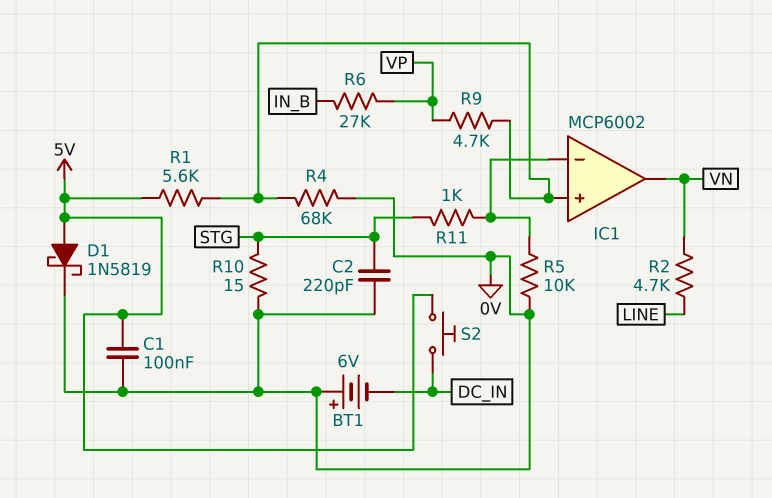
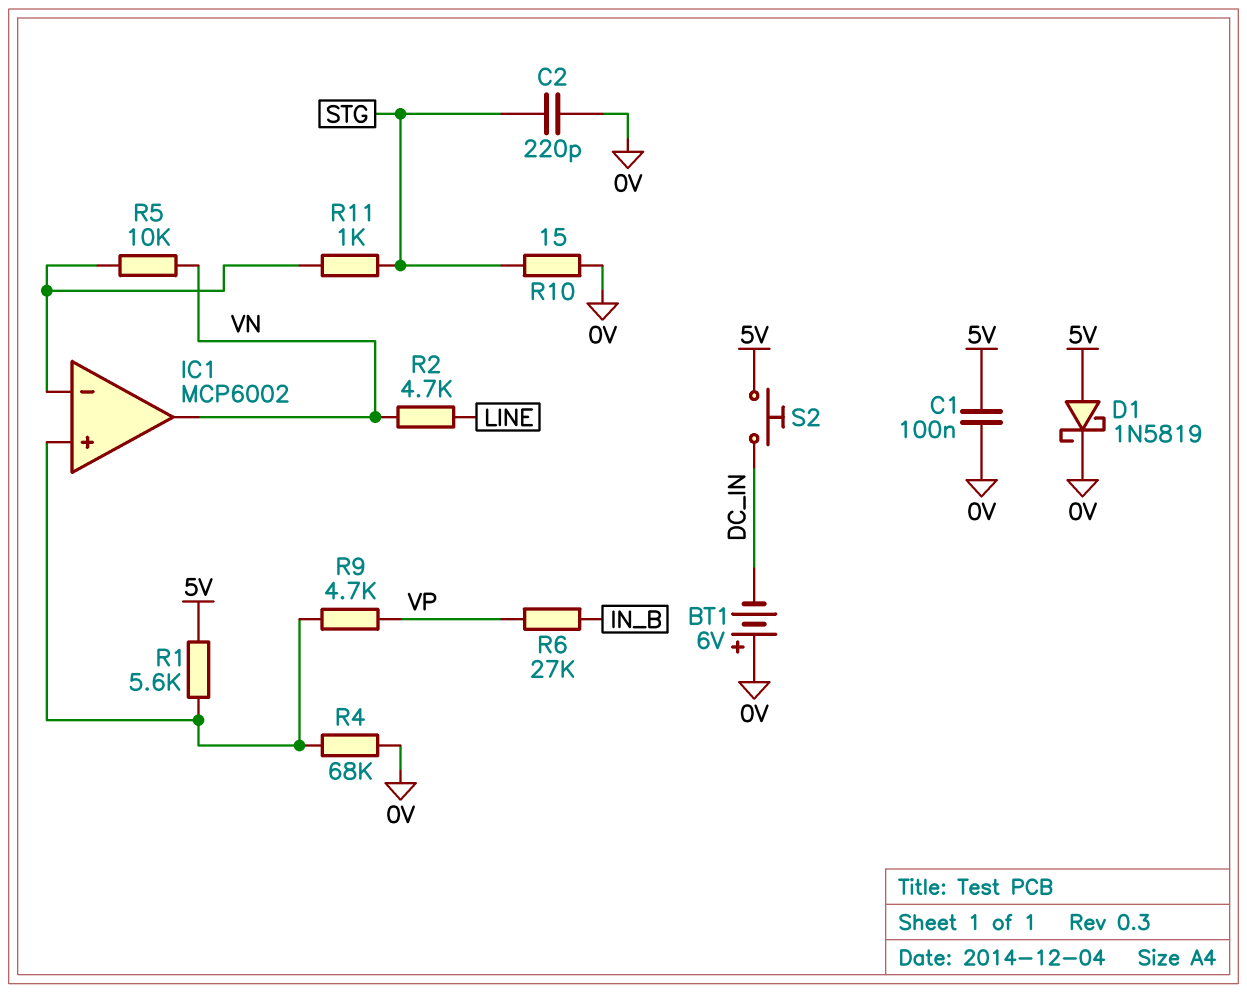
R5: 10k (0V, IC1/in-) -> 10k (IC1/in-, VN)

